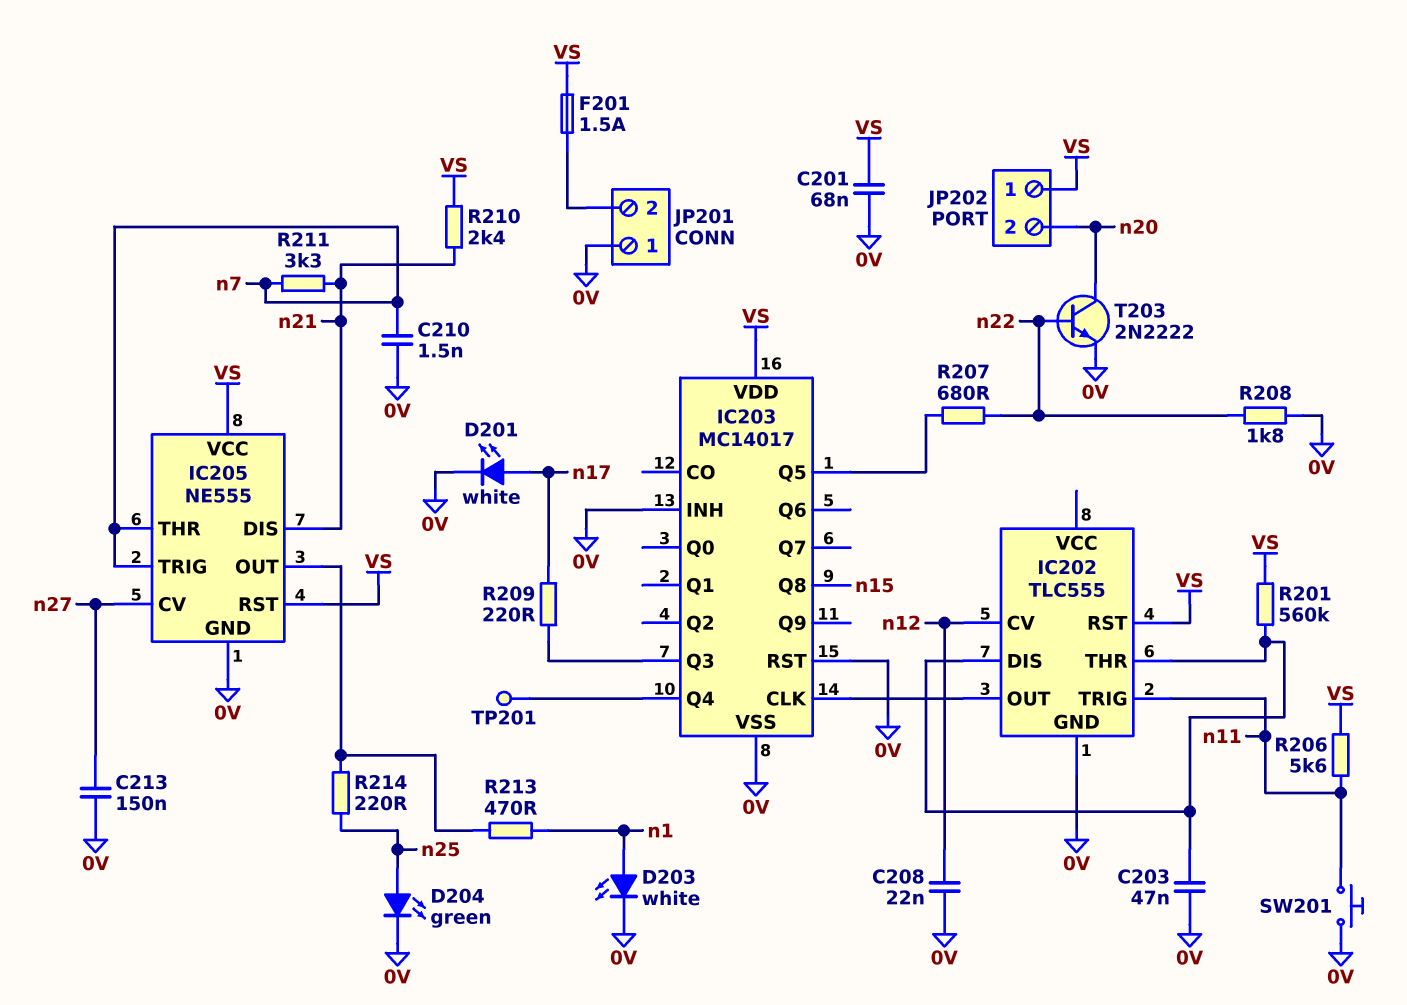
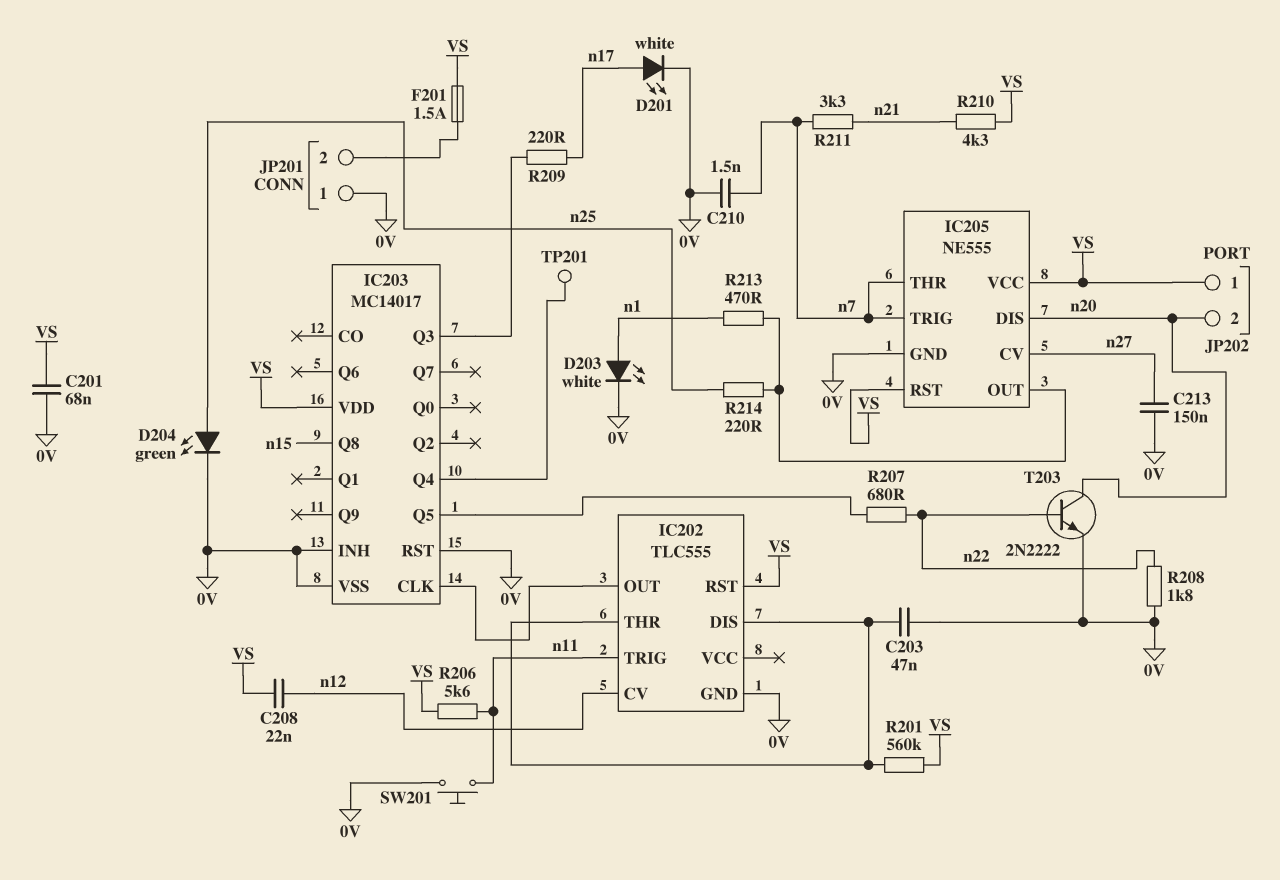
C208: 22nF (0V, n12) -> 22nF (VS, n12)
IC205 pin DIS: n21 -> n20
R210: 2.4k (VS, n21) -> 4.3k (VS, n21)

